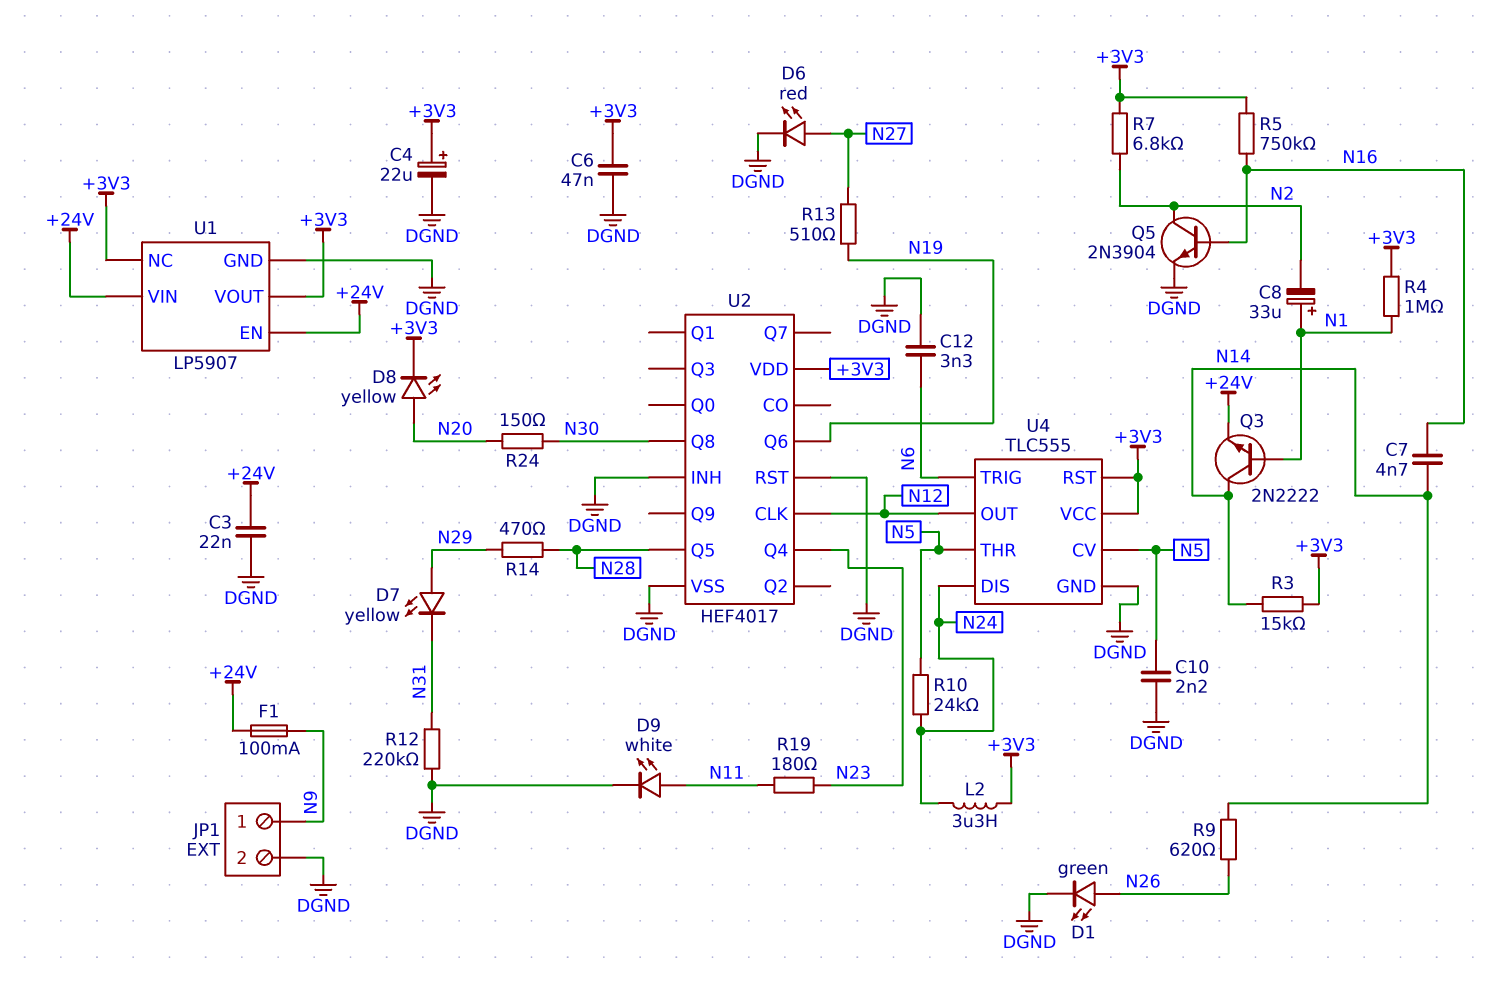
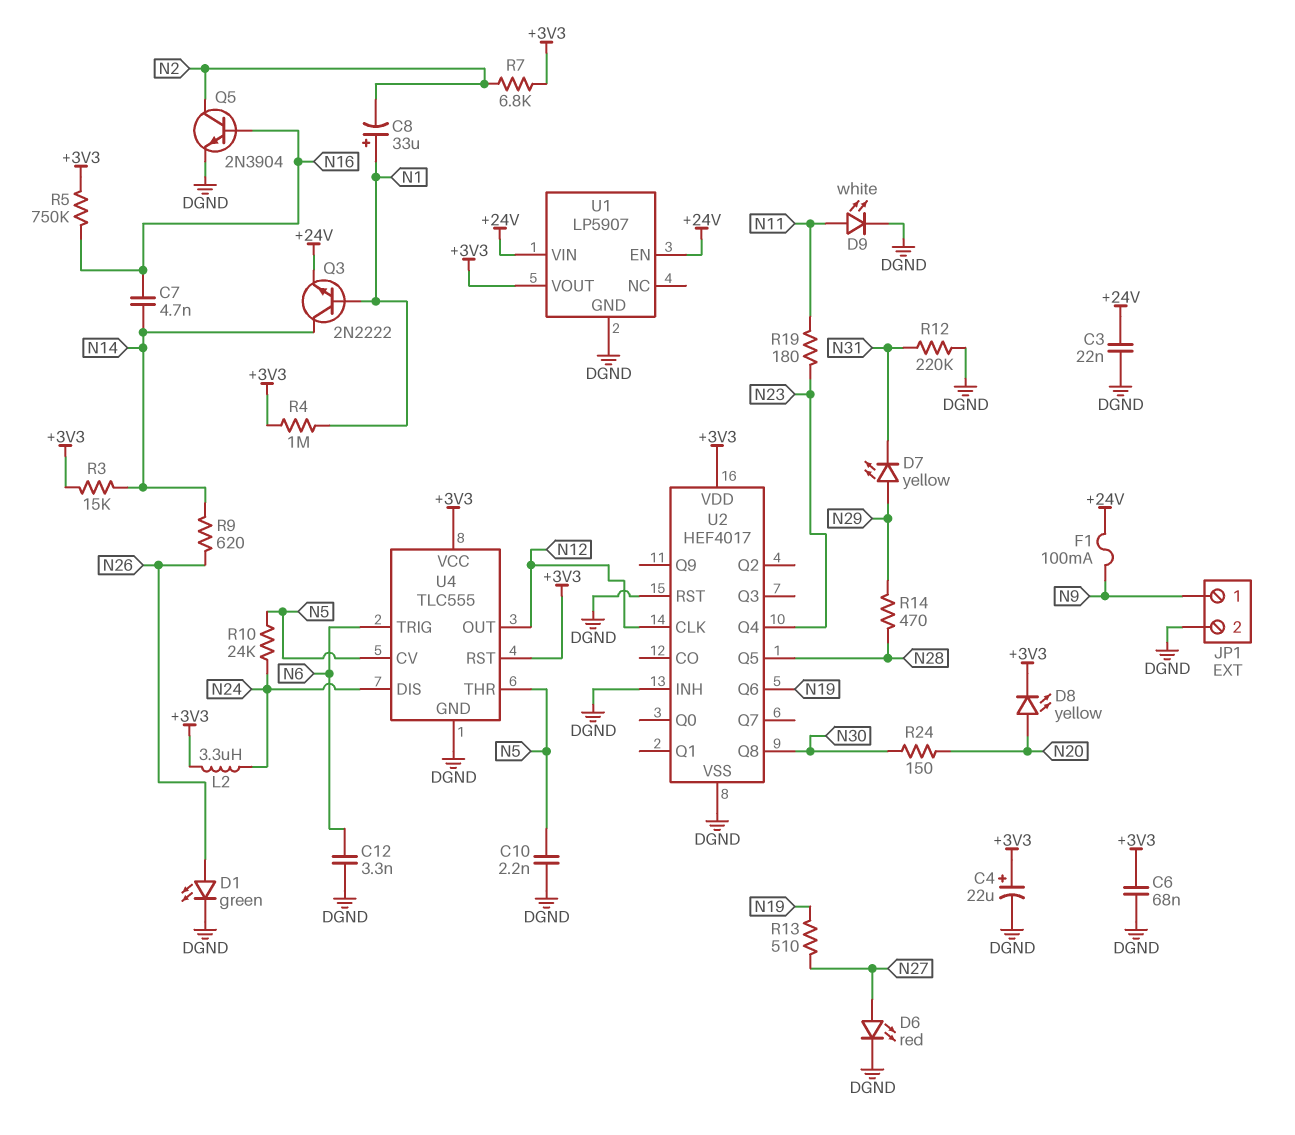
C6: 47nF (+3V3, DGND) -> 68nF (+3V3, DGND)
U1 pin NC: +3V3 -> none

